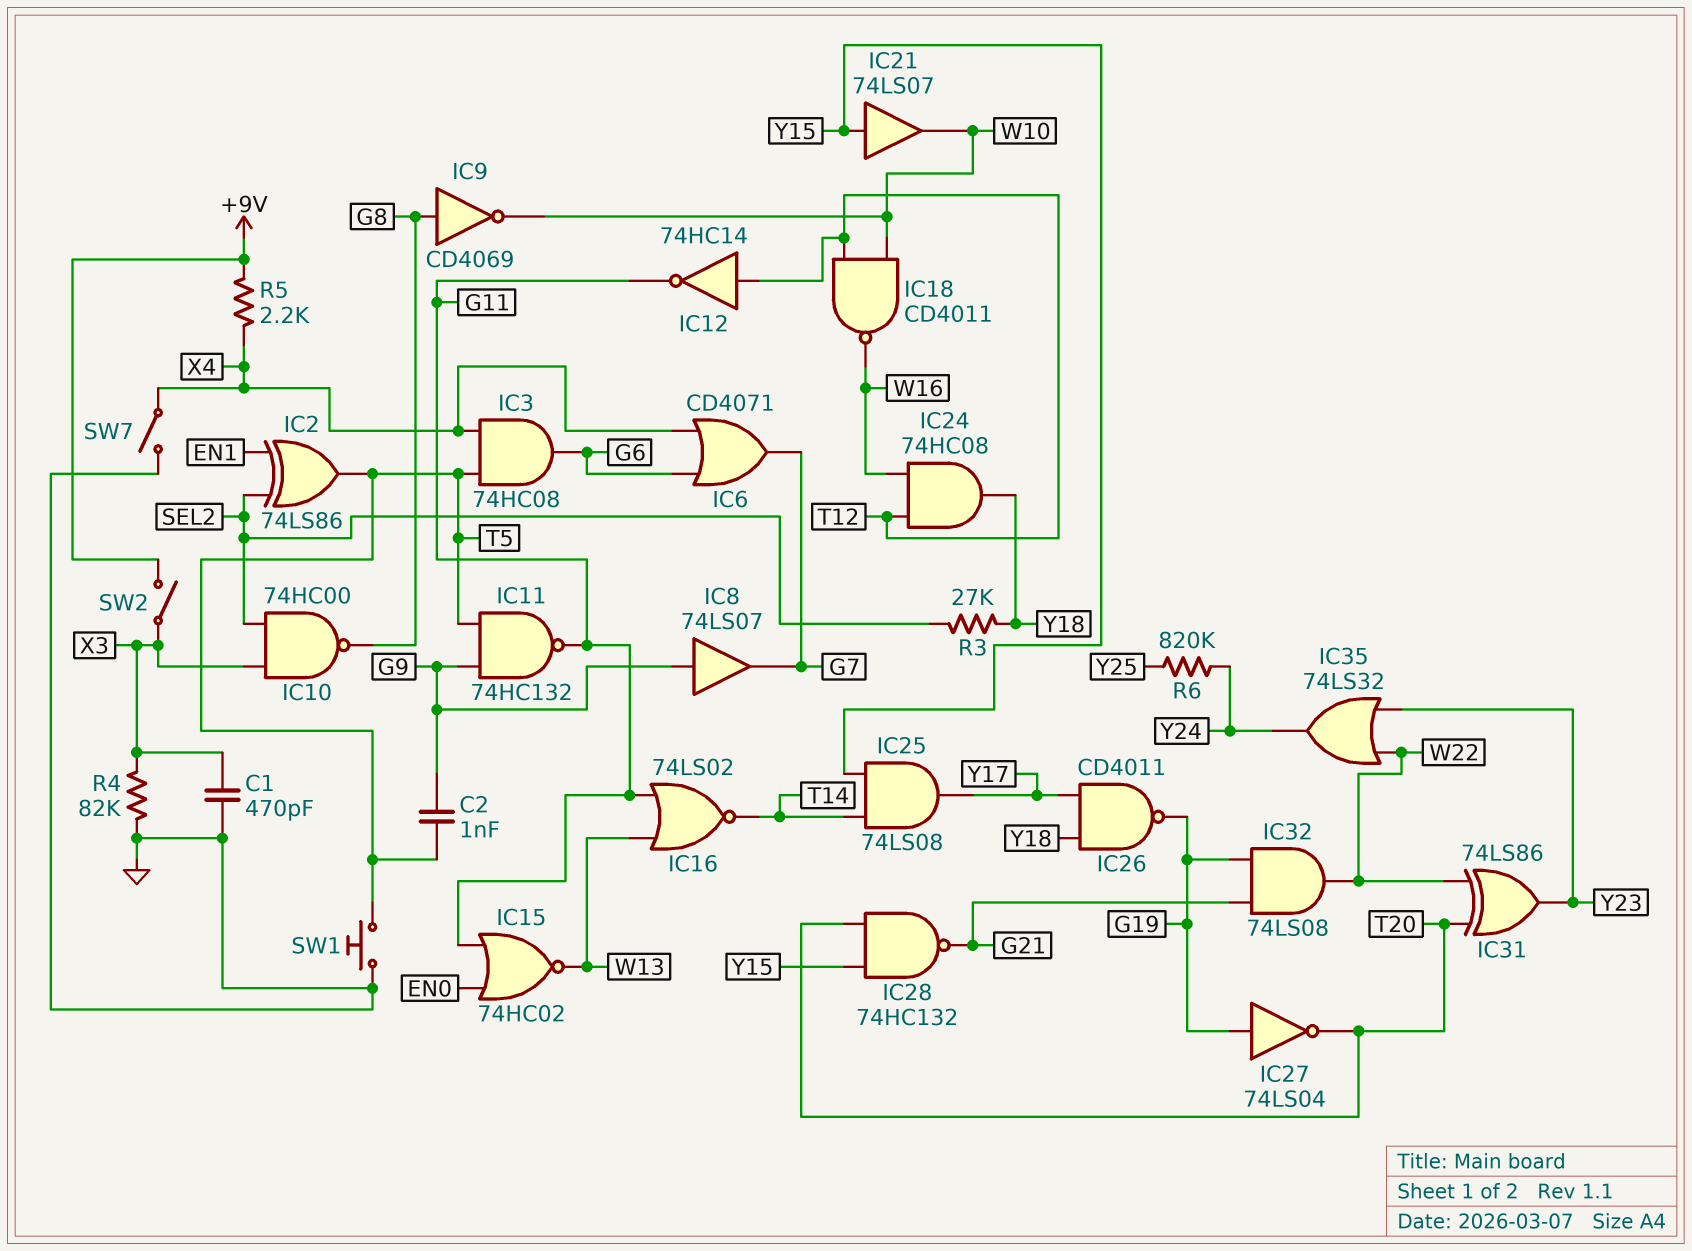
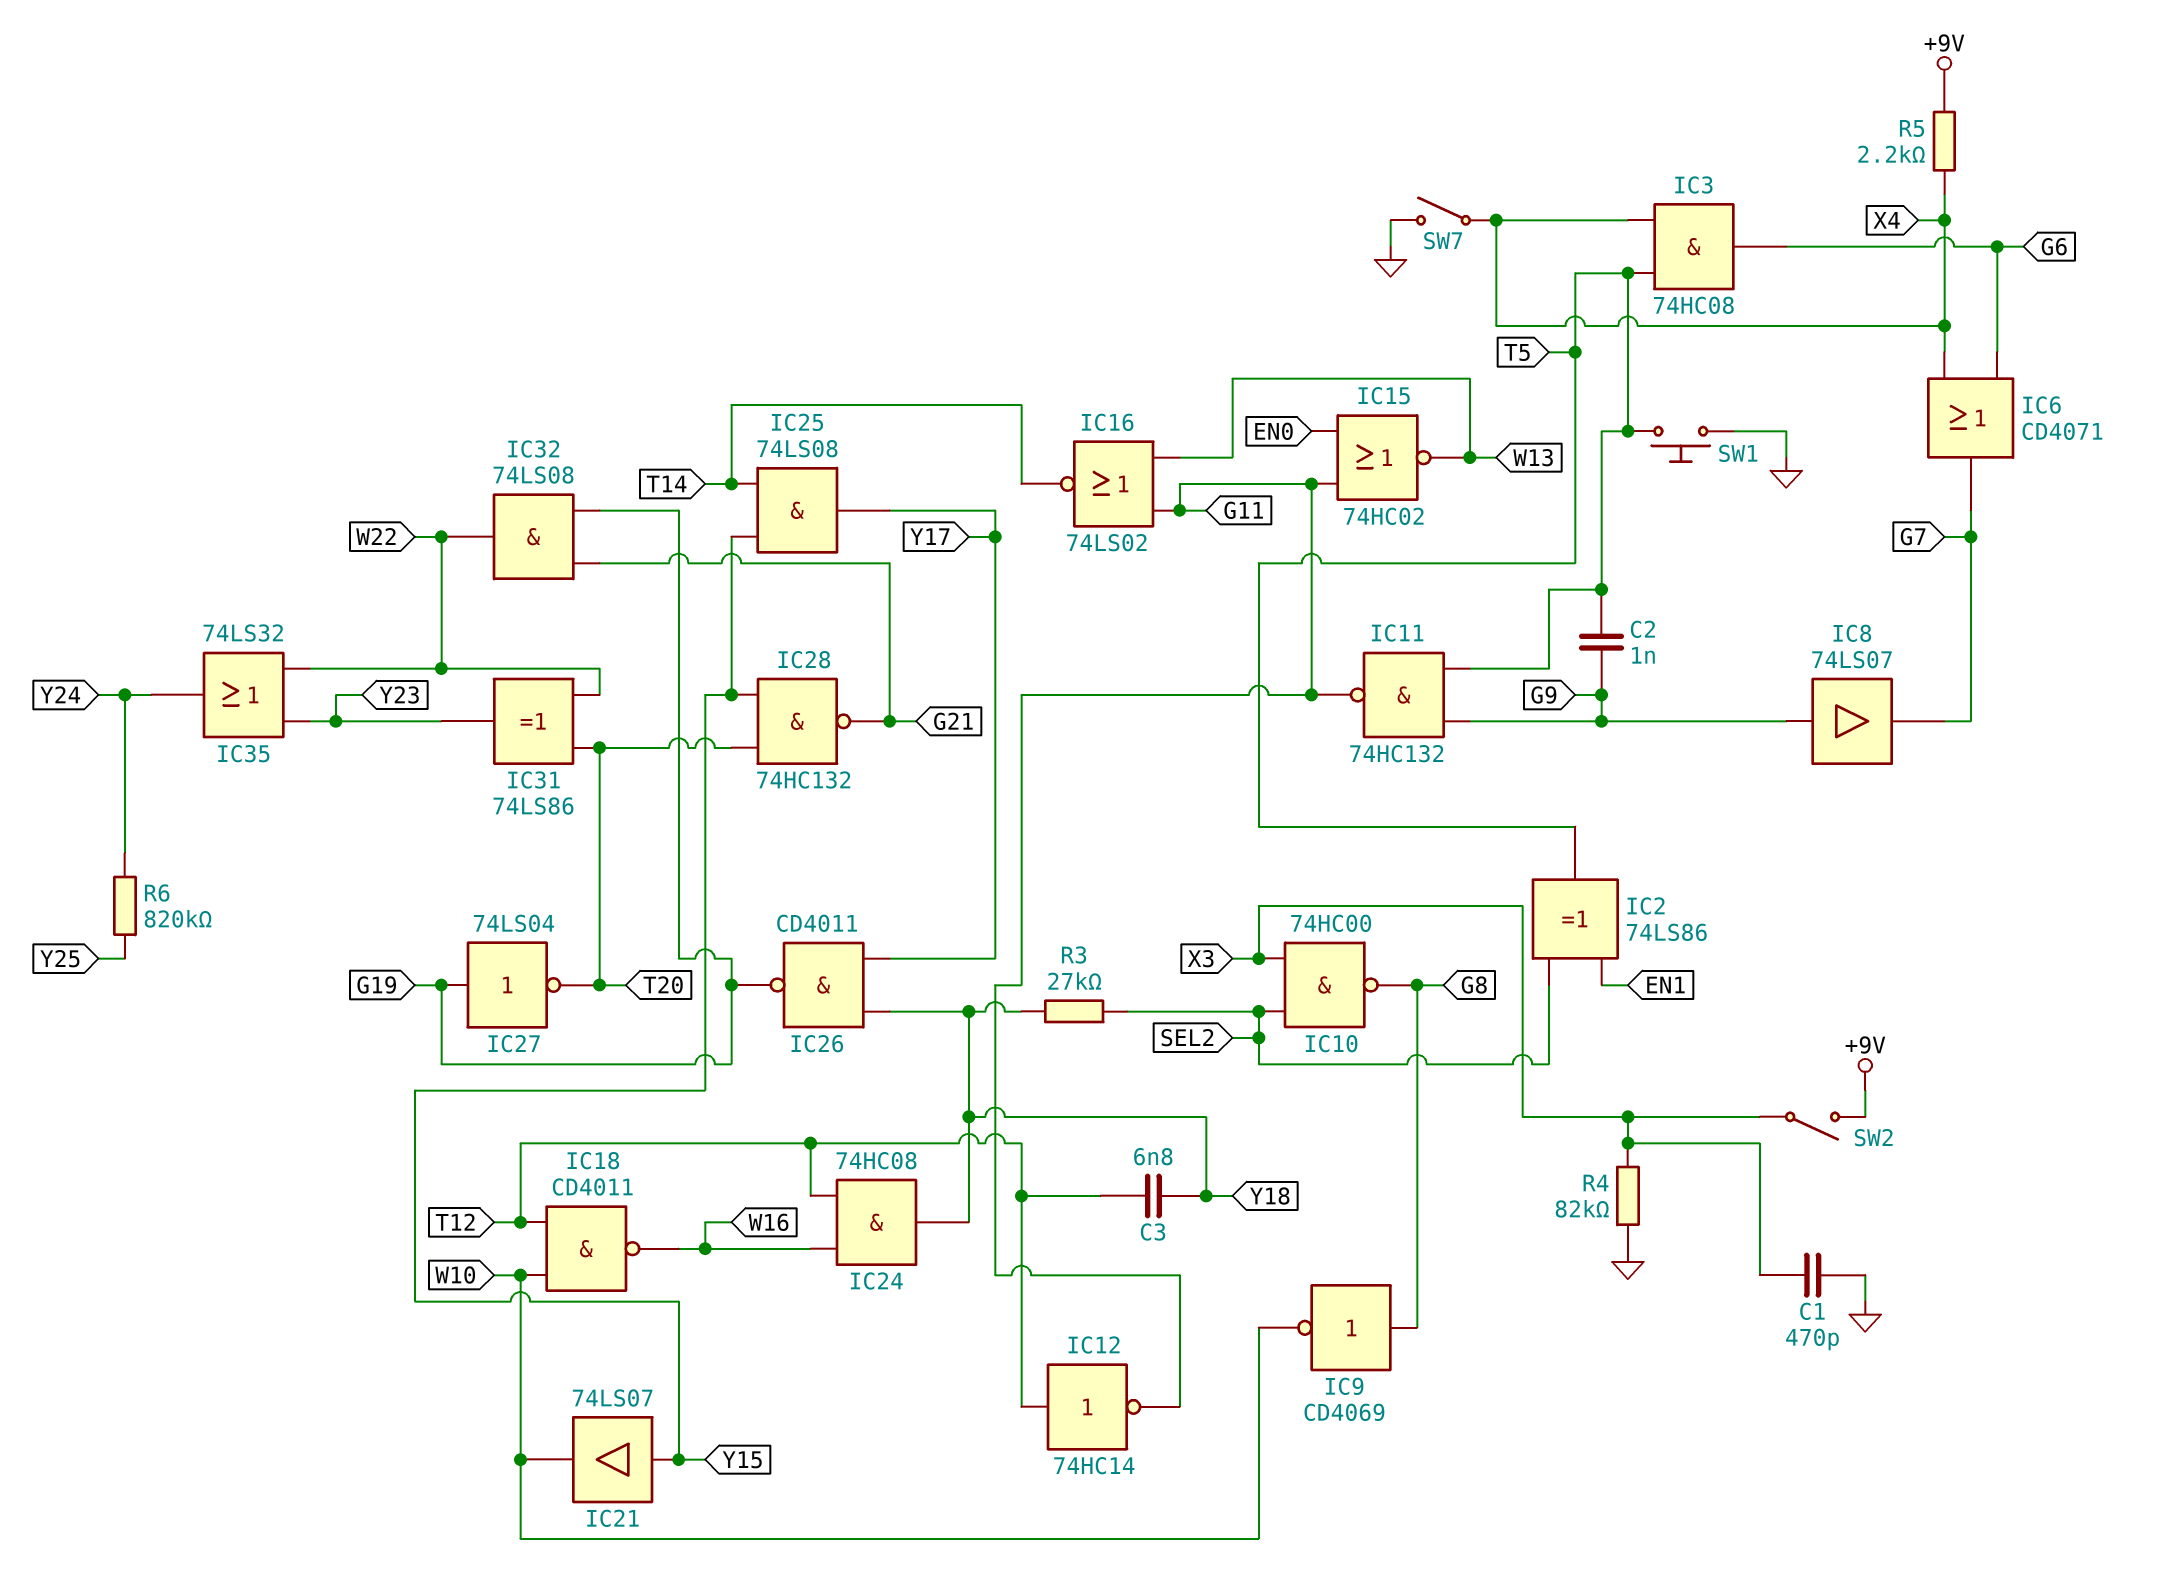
C3: none -> 6.8nF (T12, Y18)

